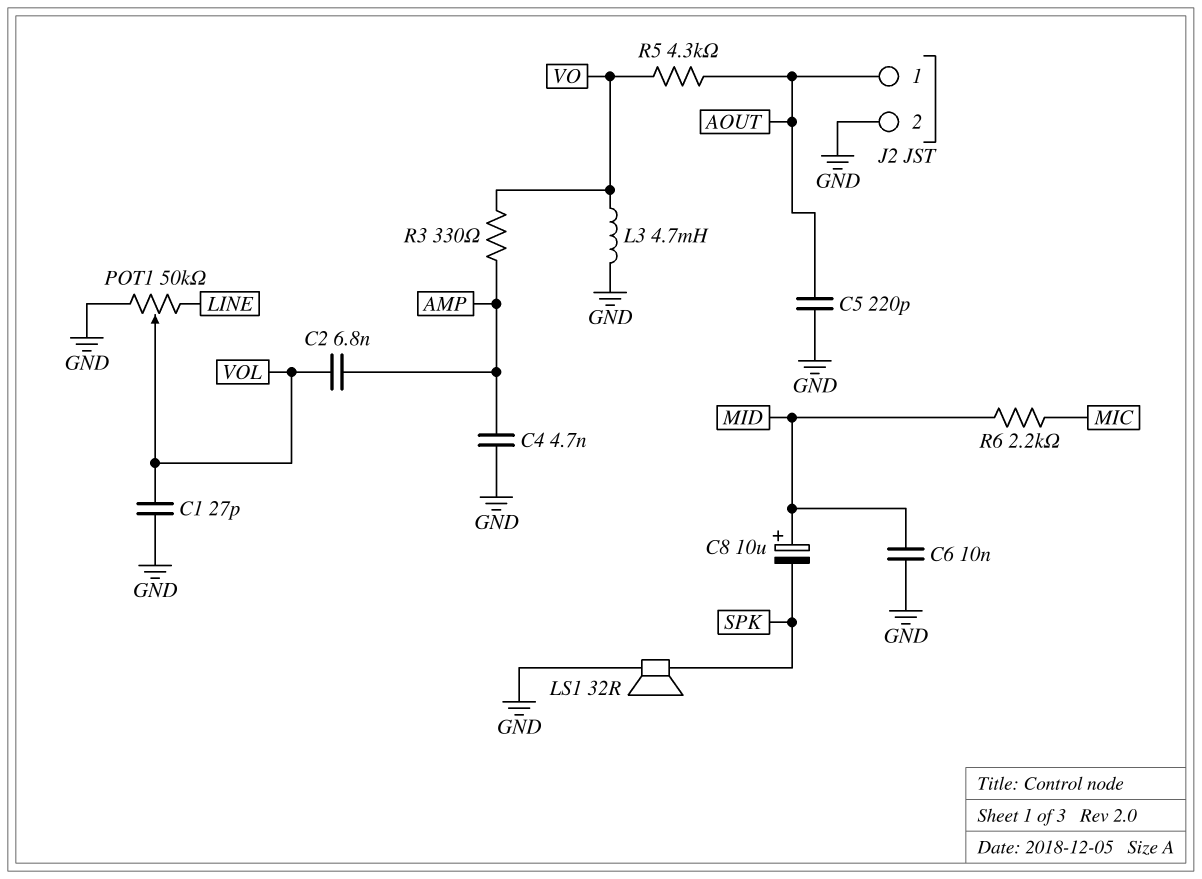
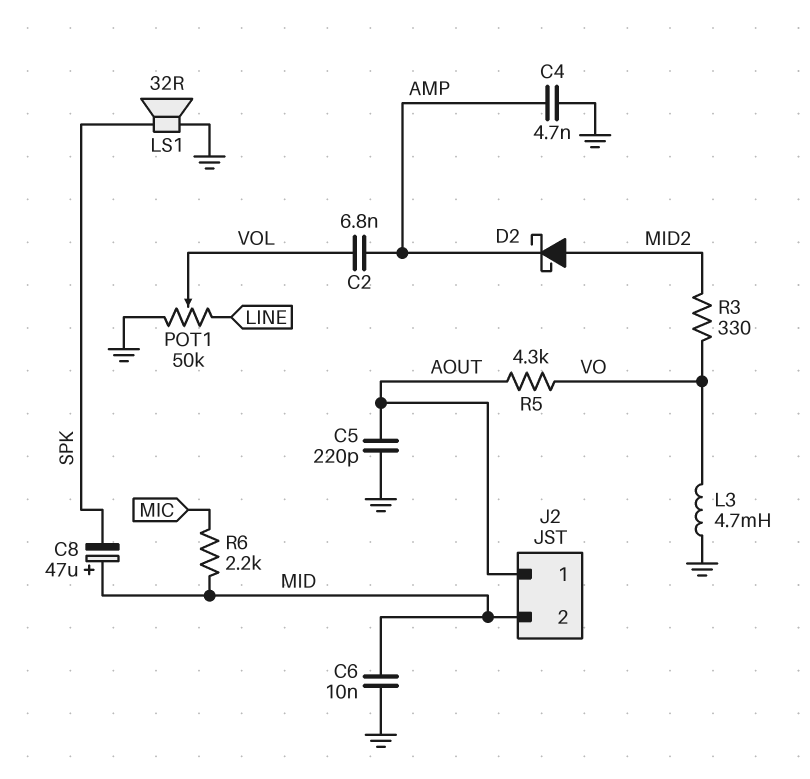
C1: 27pF (GND, VOL) -> none
C8: 10uF (plus MID, minus SPK) -> 47uF (plus MID, minus SPK)
D2: none -> schottky (A MID2, K AMP)
J2 pin 2: GND -> MID
R3: 330 (AMP, VO) -> 330 (MID2, VO)

